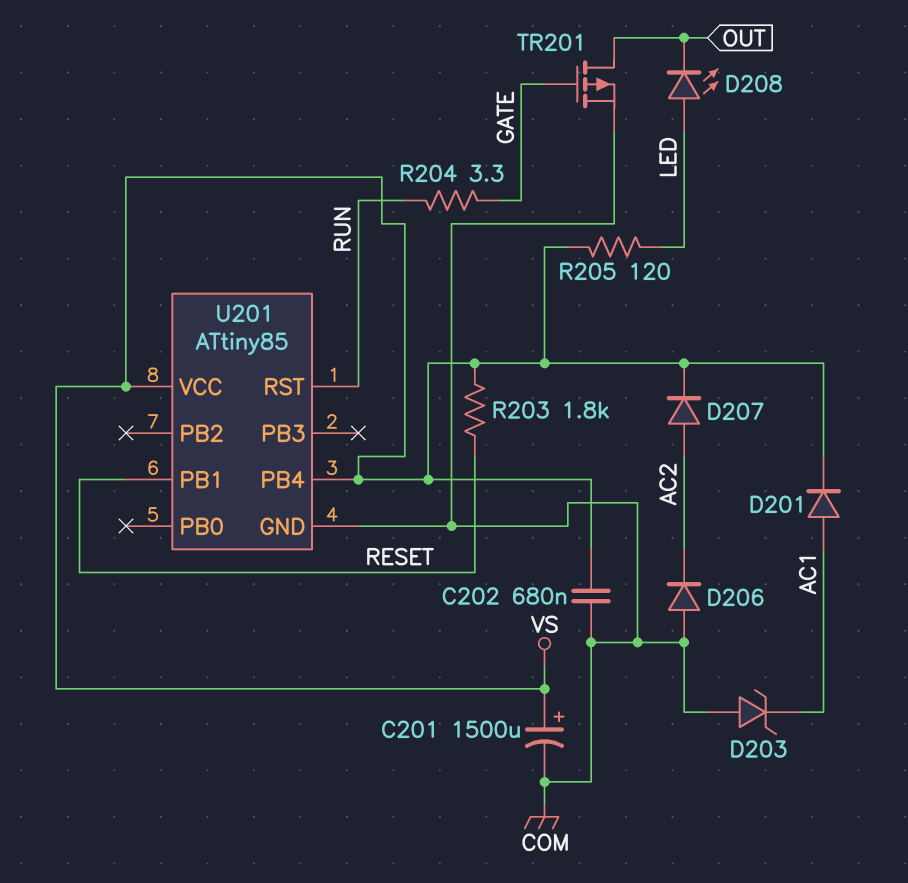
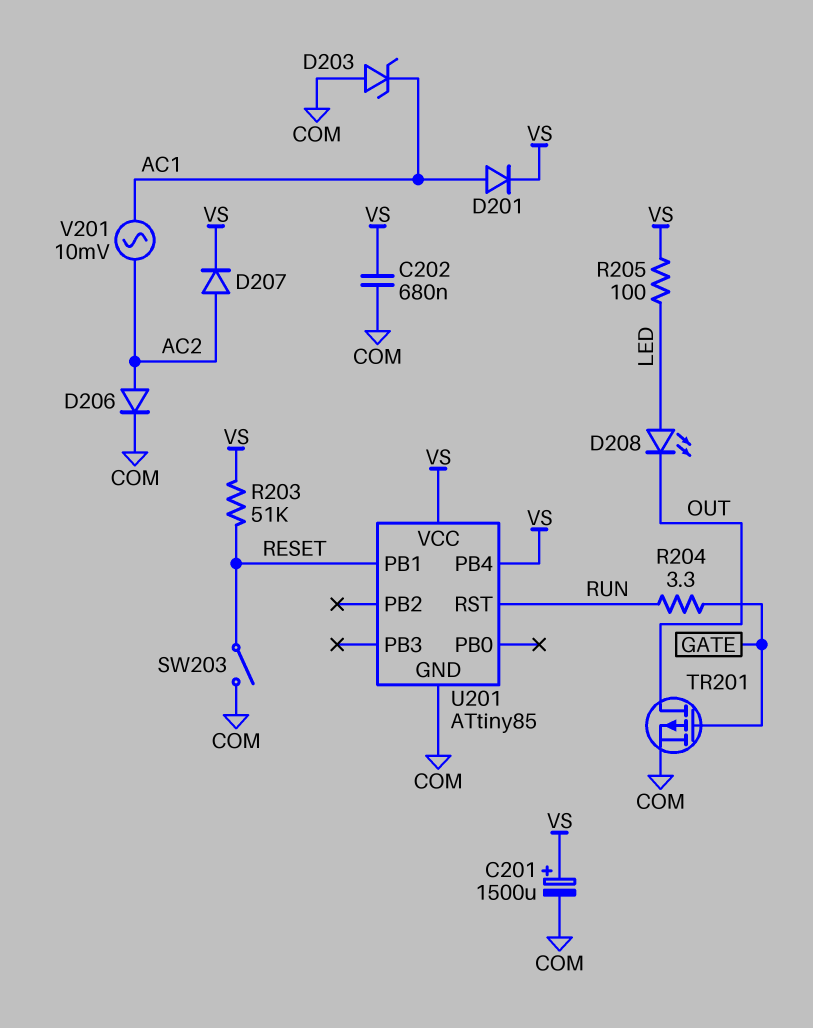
D206: diode (A COM, K AC2) -> diode (A AC2, K COM)
R203: 1.8k (RESET, VS) -> 51k (RESET, VS)
R205: 120 (LED, VS) -> 100 (LED, VS)
SW203: none -> switch (COM, RESET)
V201: none -> AC 10mV (AC1, AC2)

